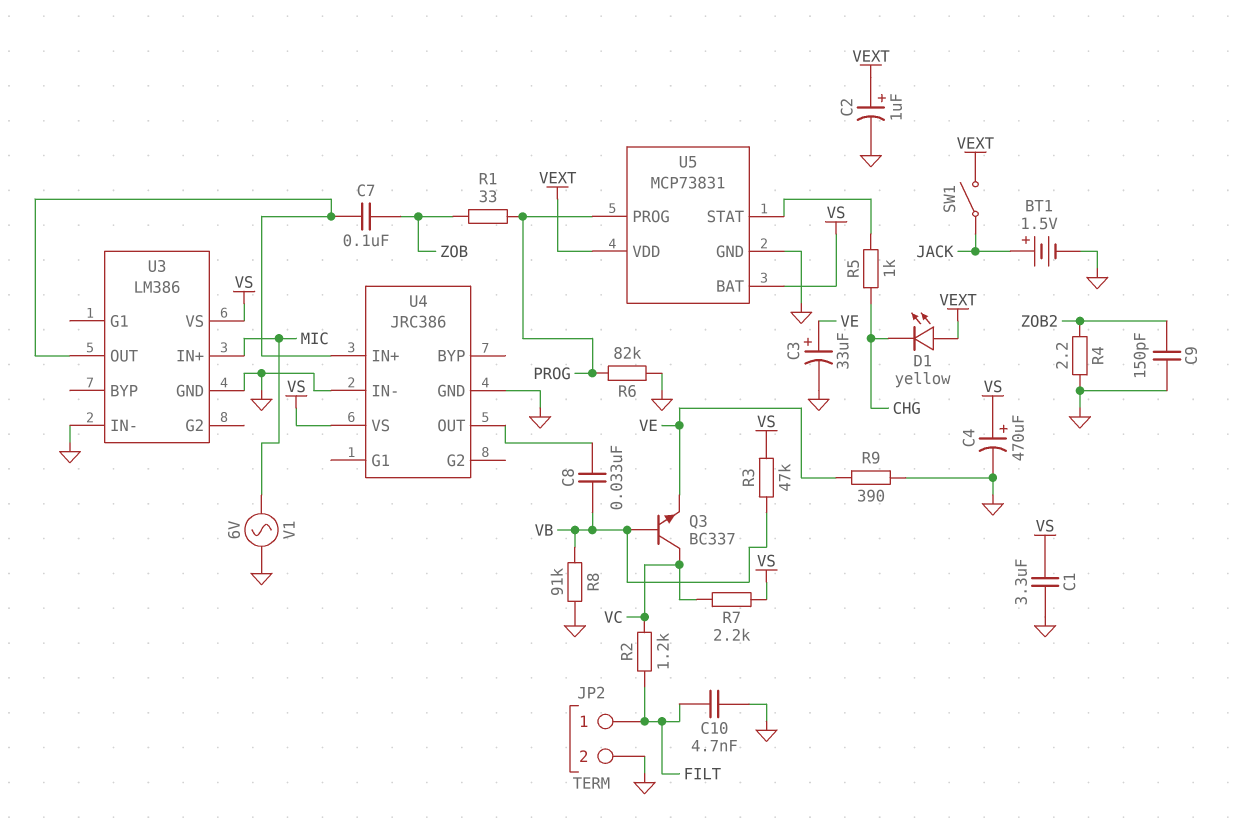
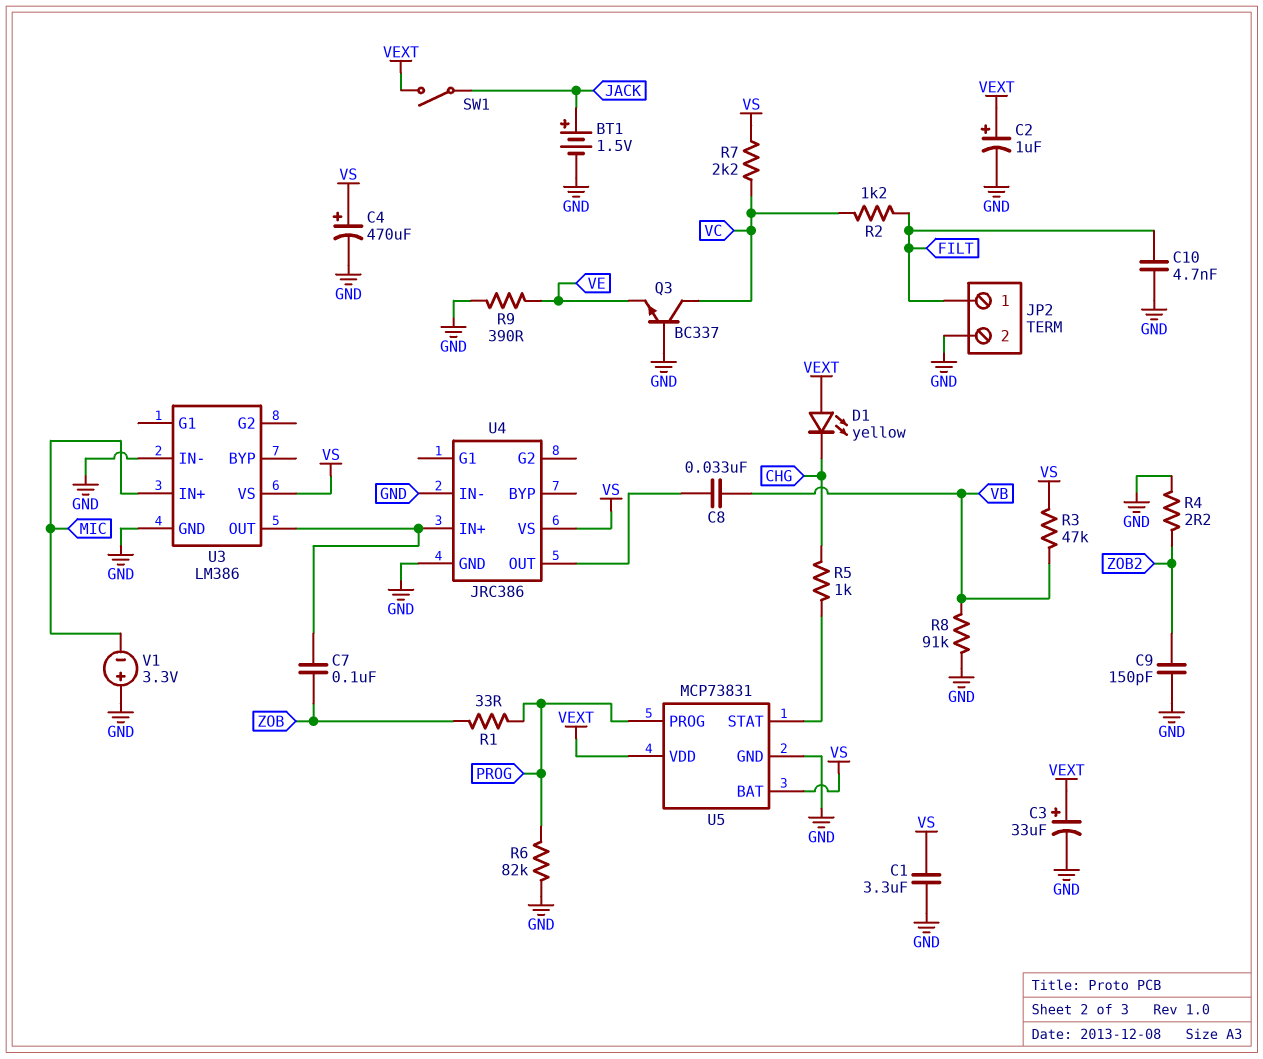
C3: 33uF (plus VE, minus GND) -> 33uF (plus VEXT, minus GND)
Q3: NPN BC337 (B VB, C VC, E VE) -> NPN BC337 (B GND, C VC, E VE)
V1: AC 6V (GND, MIC) -> 3.3V (plus GND, minus MIC)

